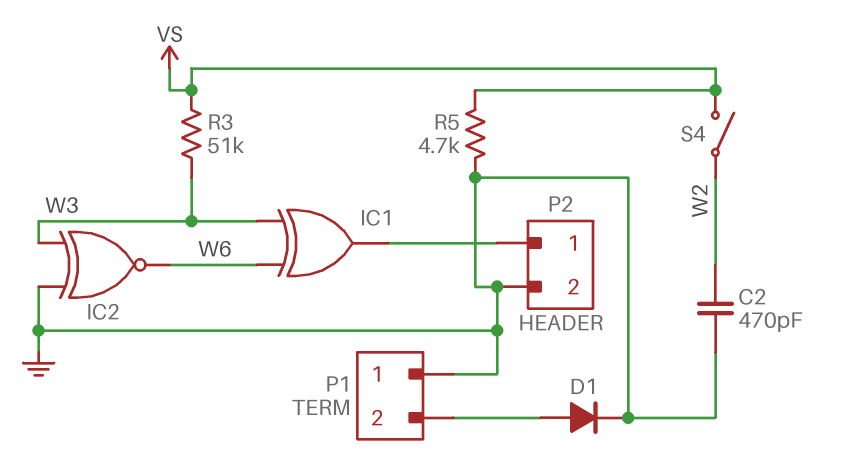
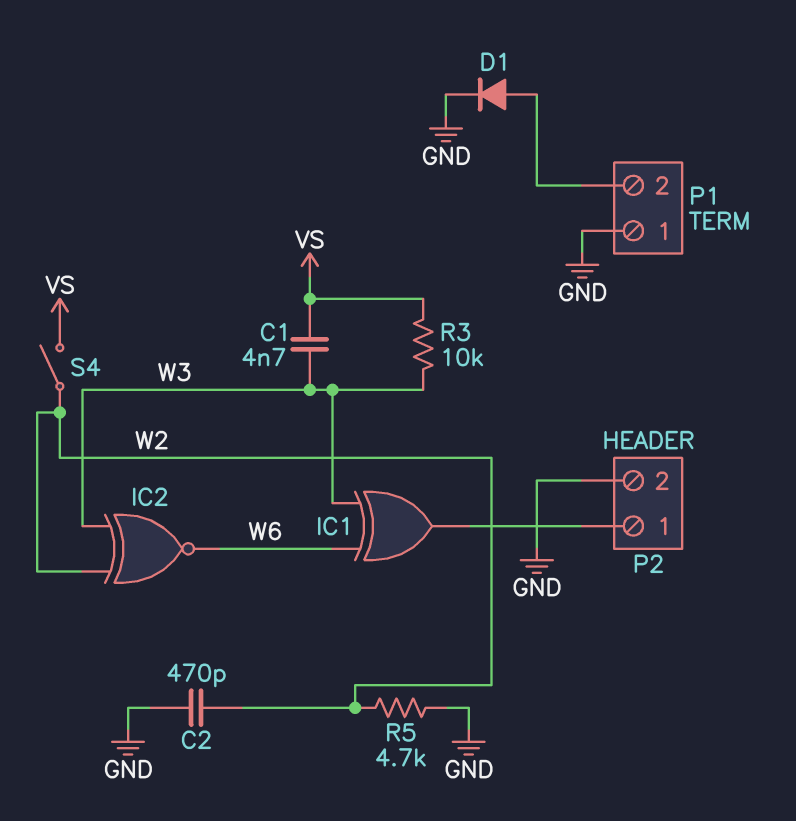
C1: none -> 4.7nF (VS, W3)
IC2: XNOR (in GND, in W3, out W6) -> XNOR (in W2, in W3, out W6)
R3: 51k (VS, W3) -> 10k (VS, W3)
R5: 4.7k (GND, VS) -> 4.7k (GND, W2)

